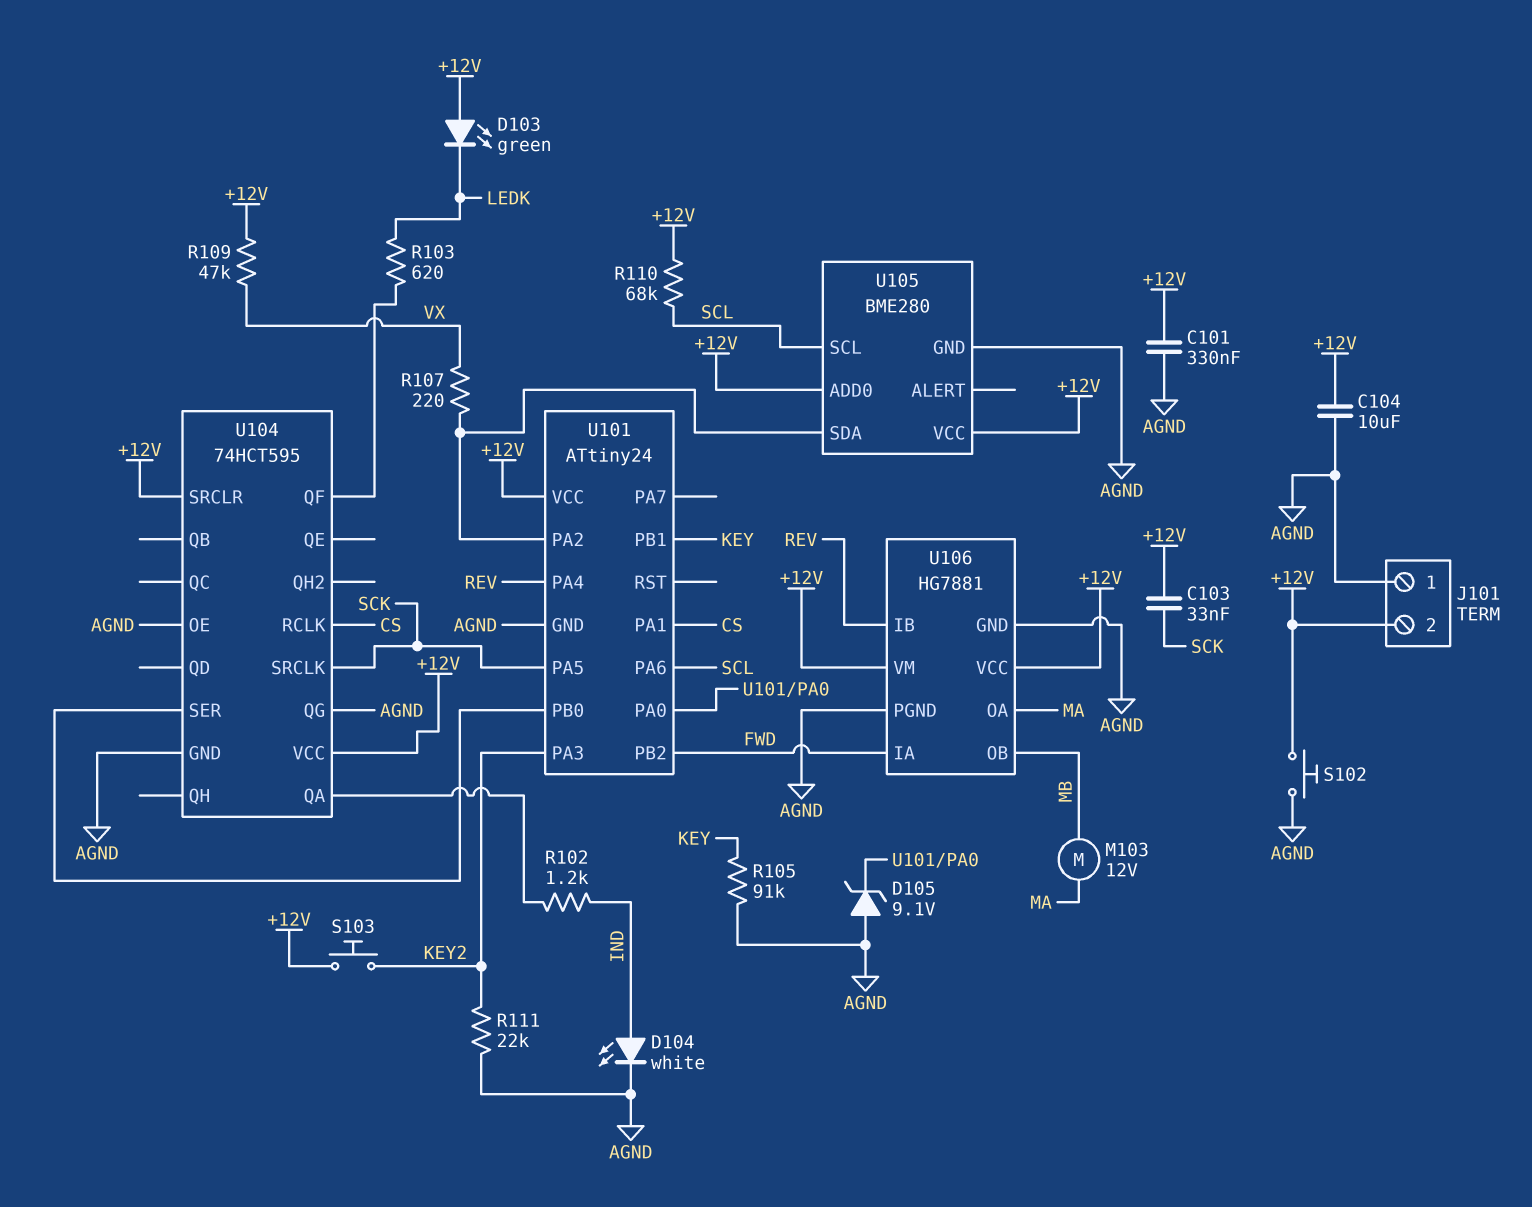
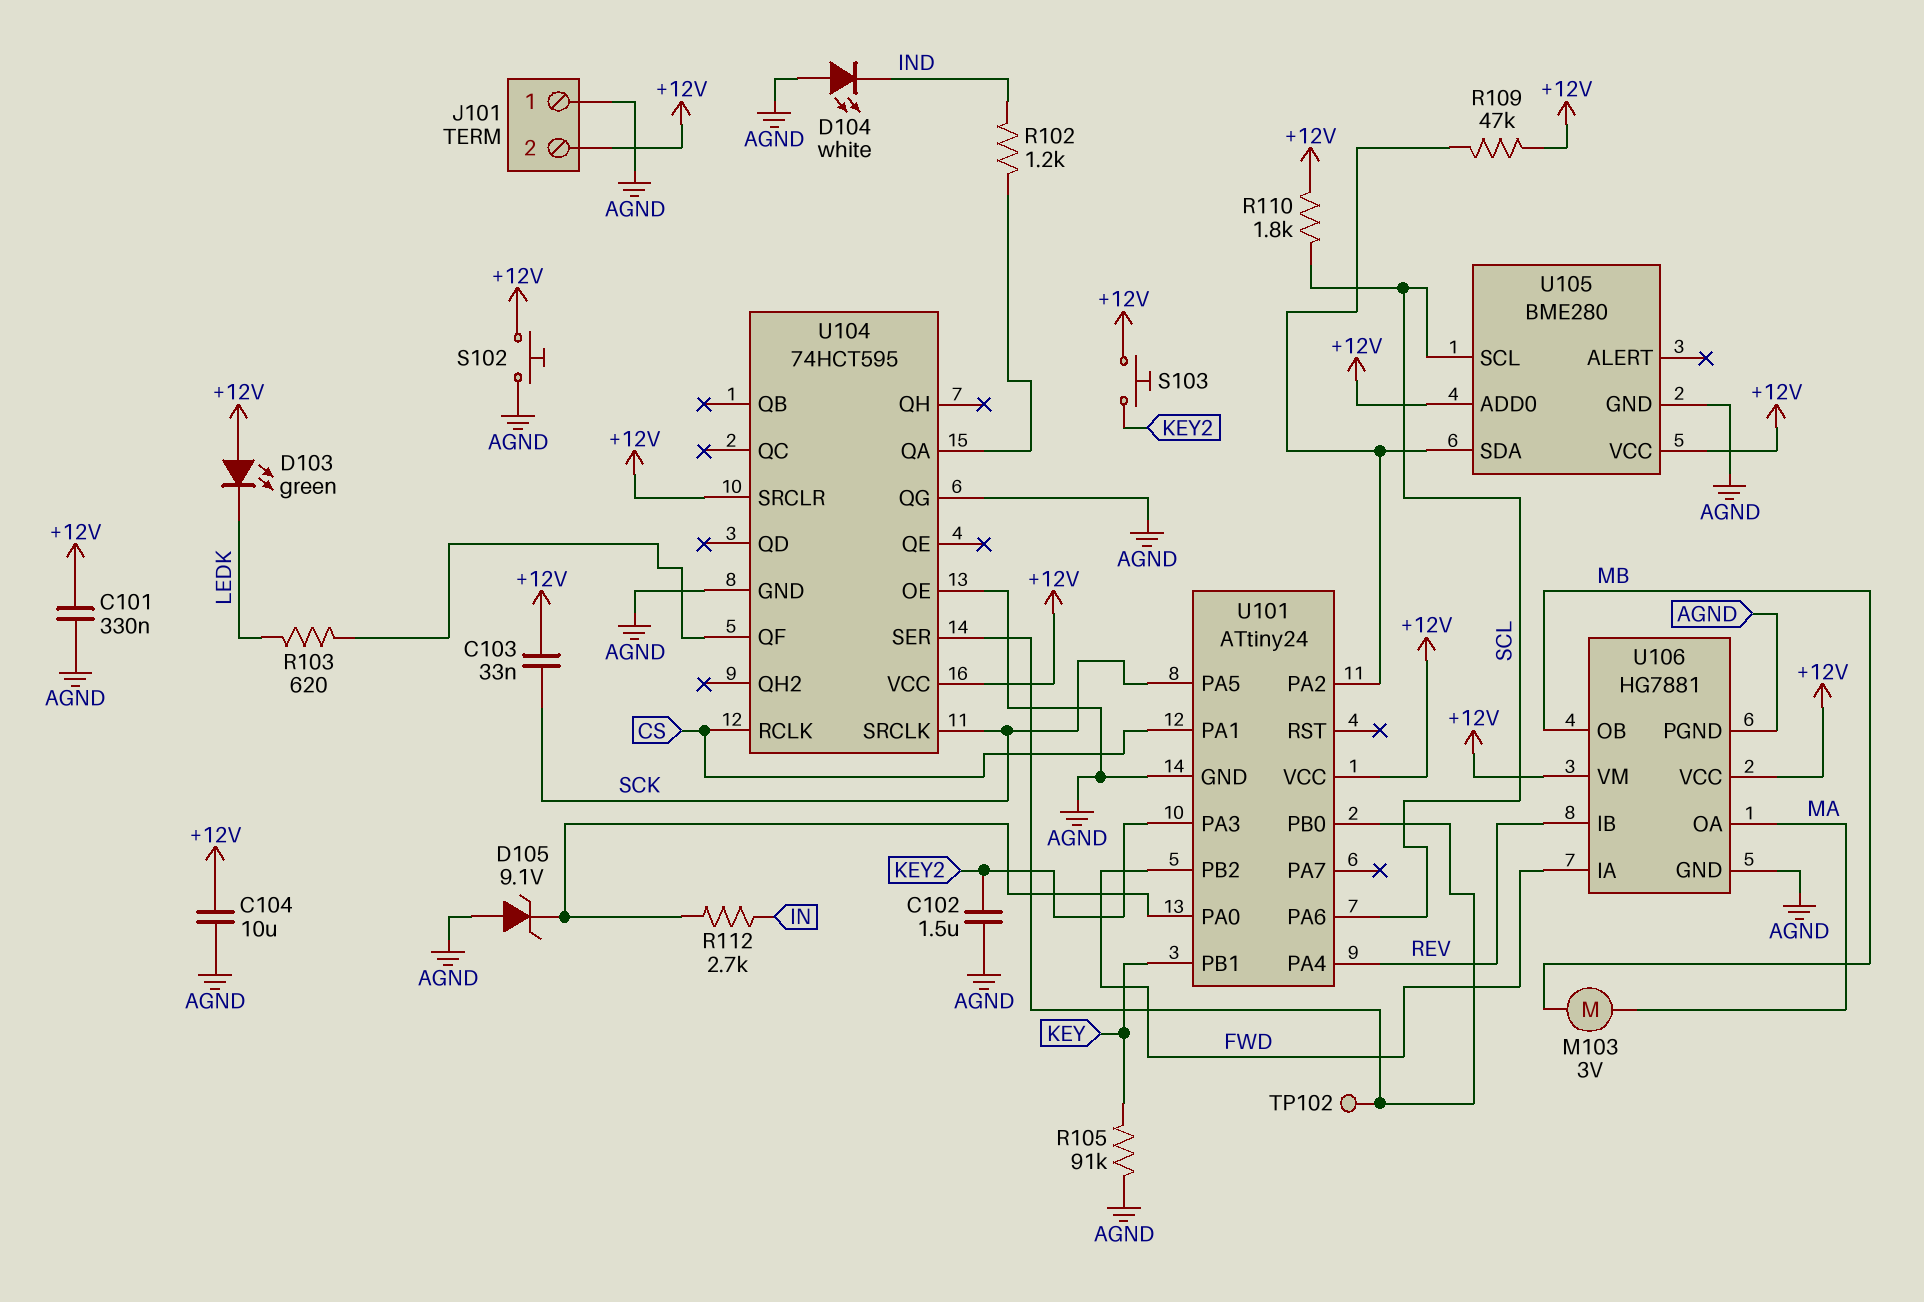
C102: none -> 1.5uF (AGND, KEY2)
D104: LED white (A IND, K AGND) -> LED white (A AGND, K IND)
M103: motor 12V (MA, MB) -> motor 3V (MA, MB)
R107: 220 (U101/PA2, VX) -> none
R109: 47k (+12V, VX) -> 47k (+12V, U101/PA2)
R110: 68k (+12V, SCL) -> 1.8k (+12V, SCL)
R111: 22k (AGND, KEY2) -> none
R112: none -> 2.7k (IN, U101/PA0)
TP102: none -> test point (U101/PB0)

